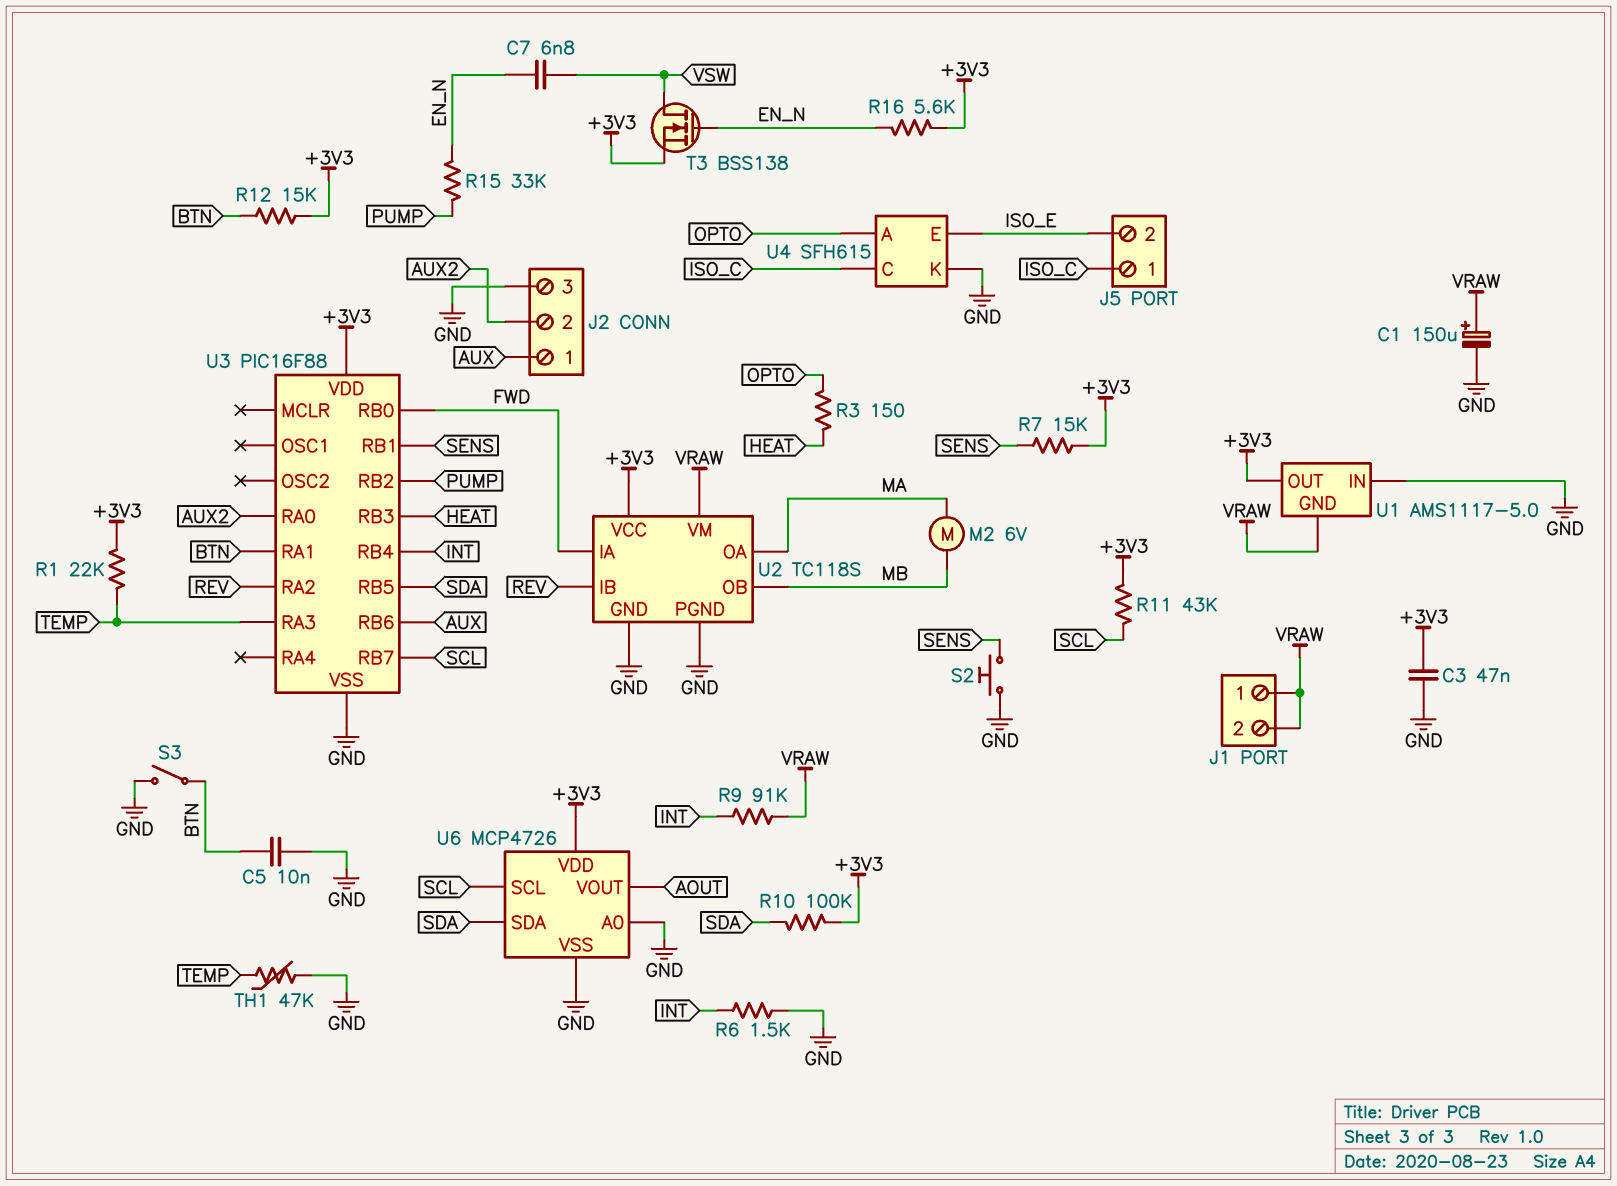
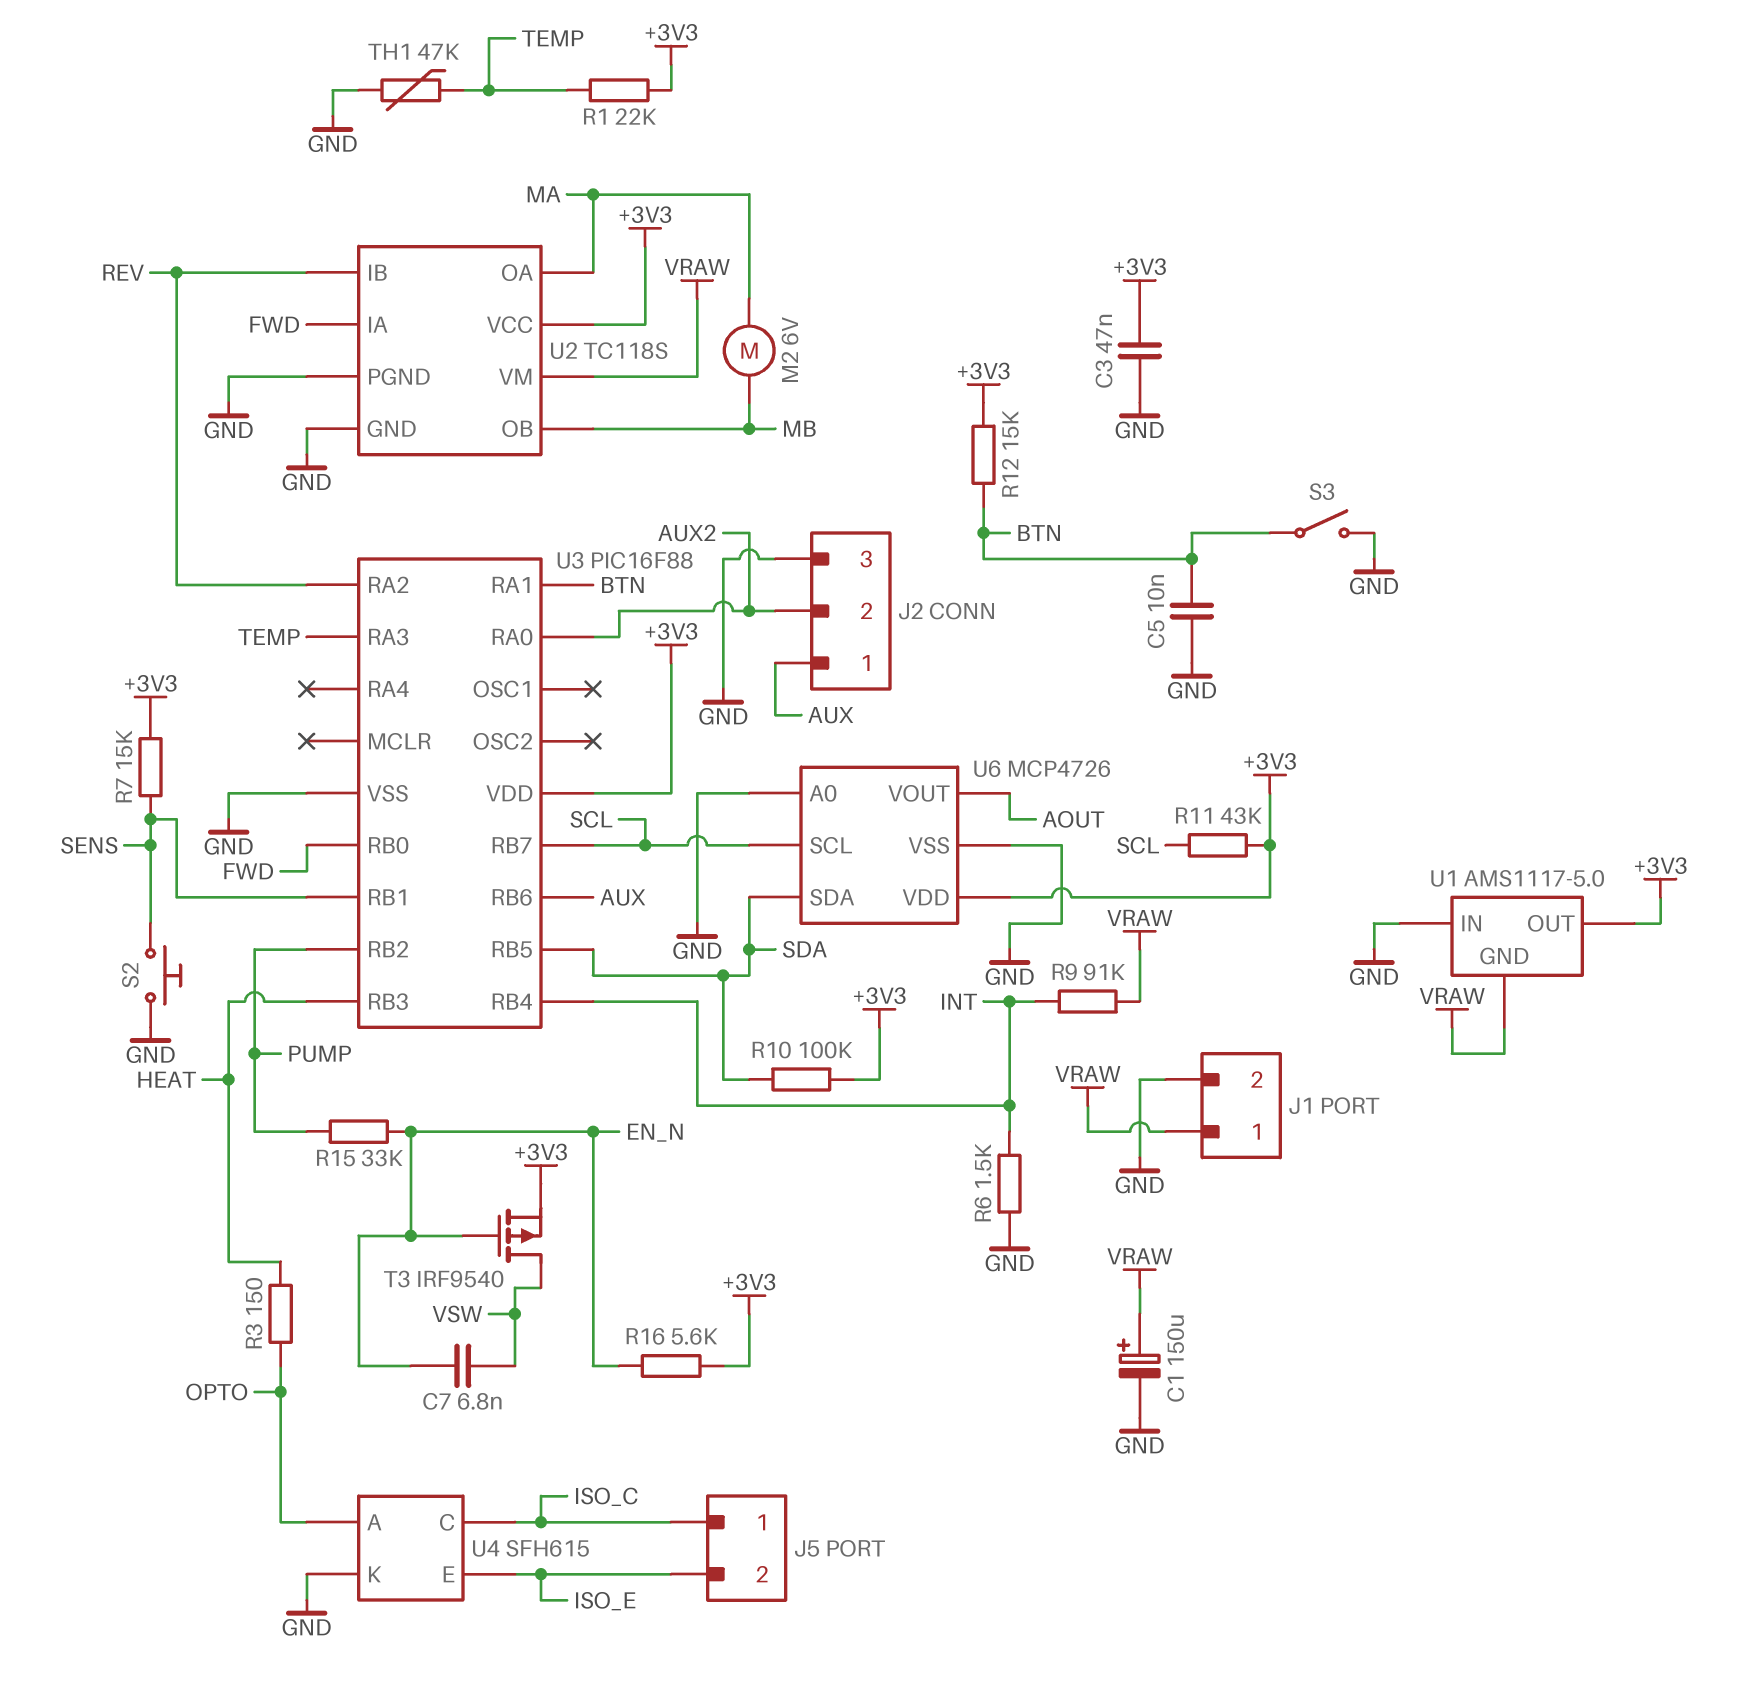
J1 pin 2: VRAW -> GND
T3: NMOS BSS138 (G EN_N, D VSW, S +3V3) -> PMOS IRF9540 (G EN_N, D VSW, S +3V3)

